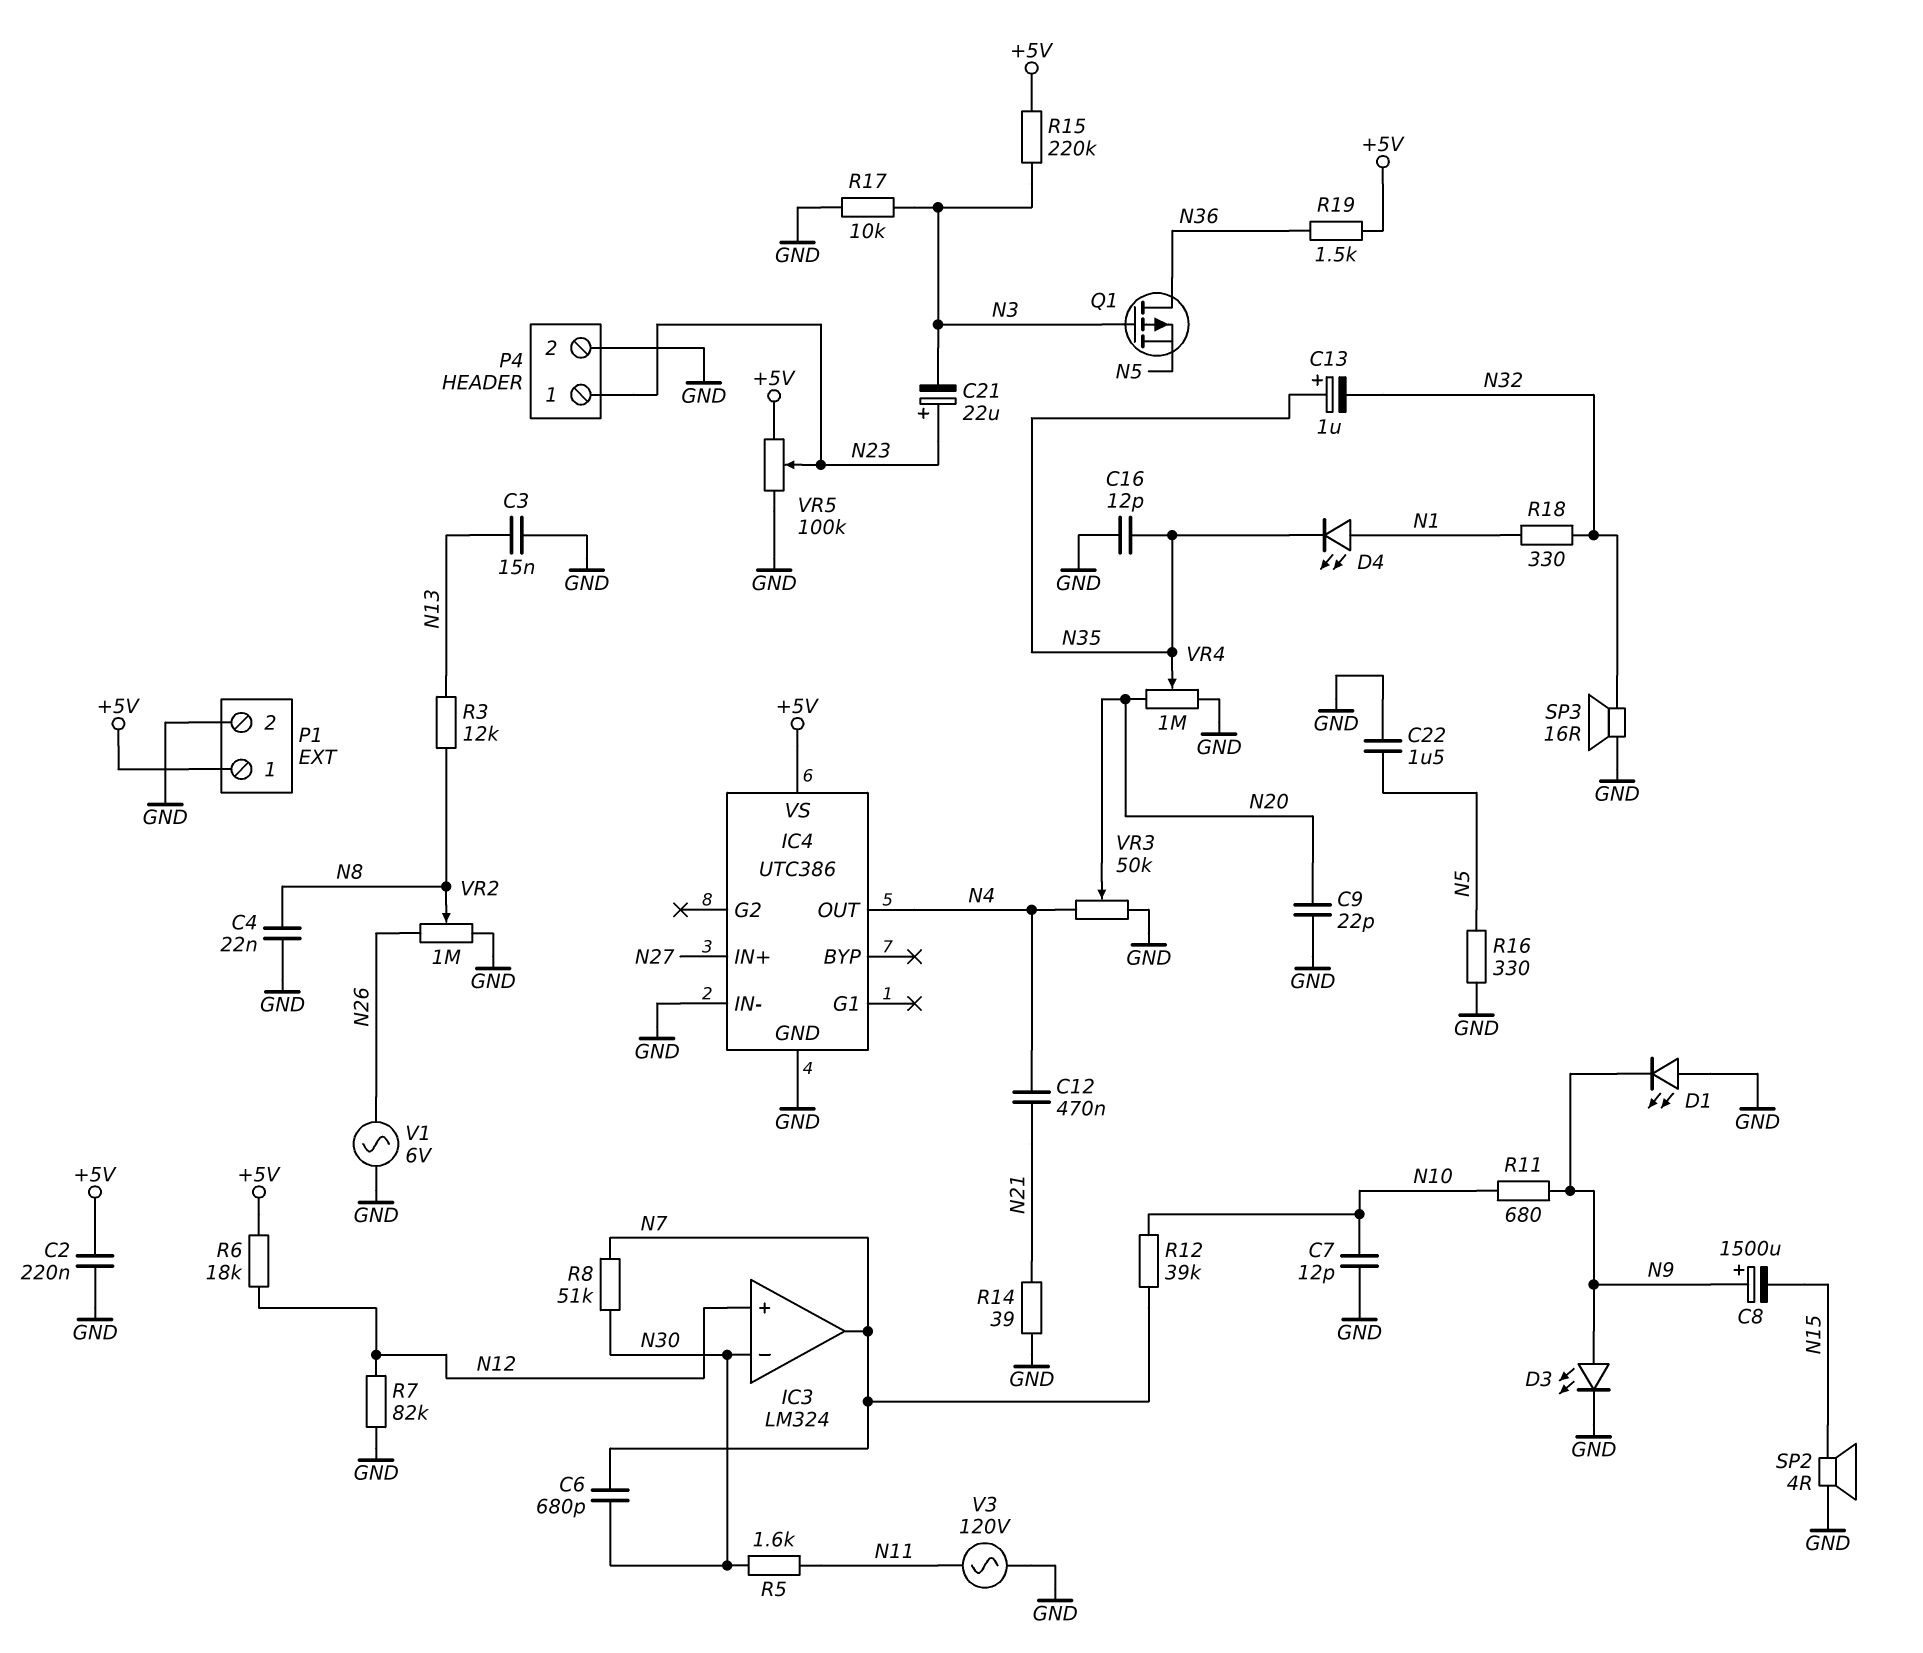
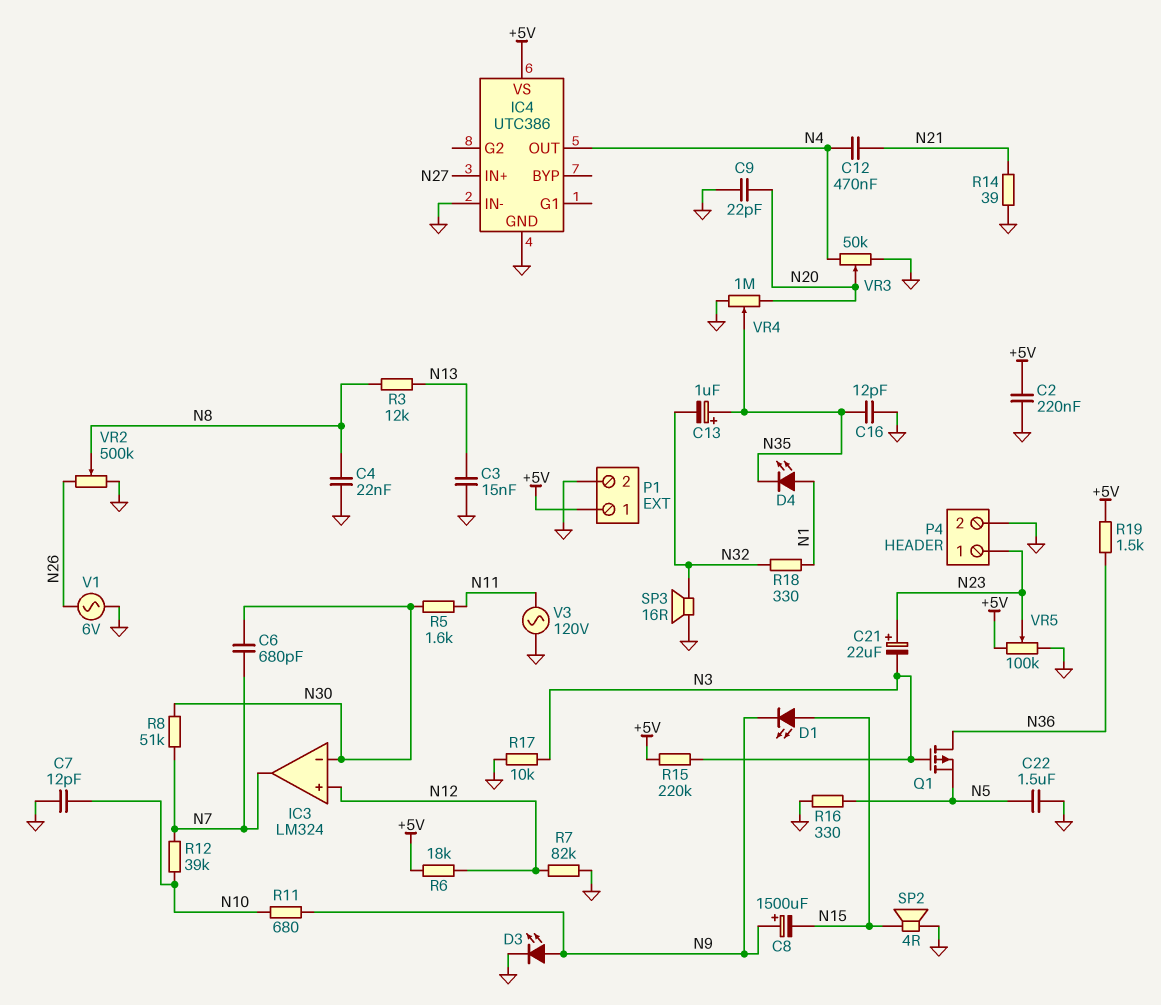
D1: LED (A GND, K N9) -> LED (A N15, K N9)
VR2: 1M (GND, N26, wiper N8) -> 500k (GND, N26, wiper N8)

